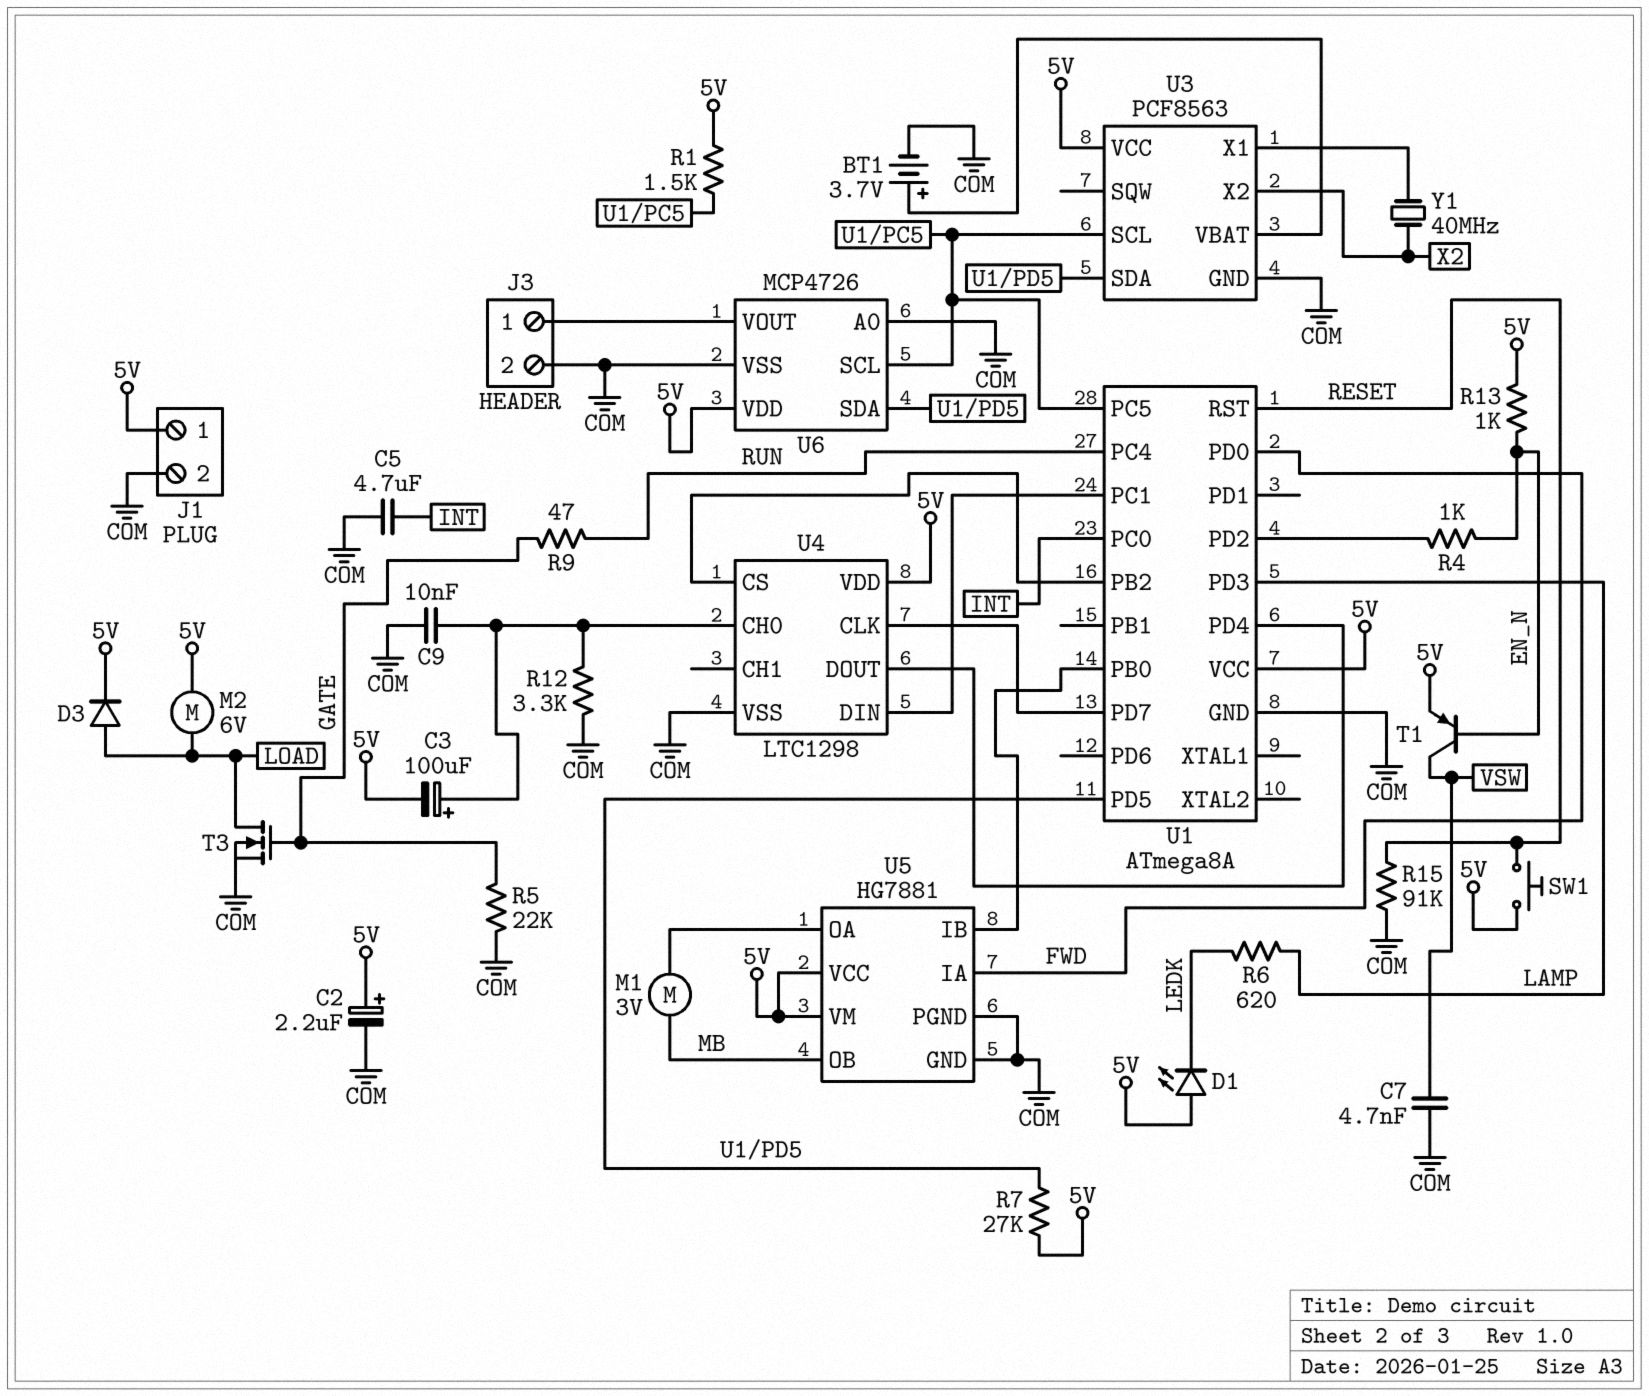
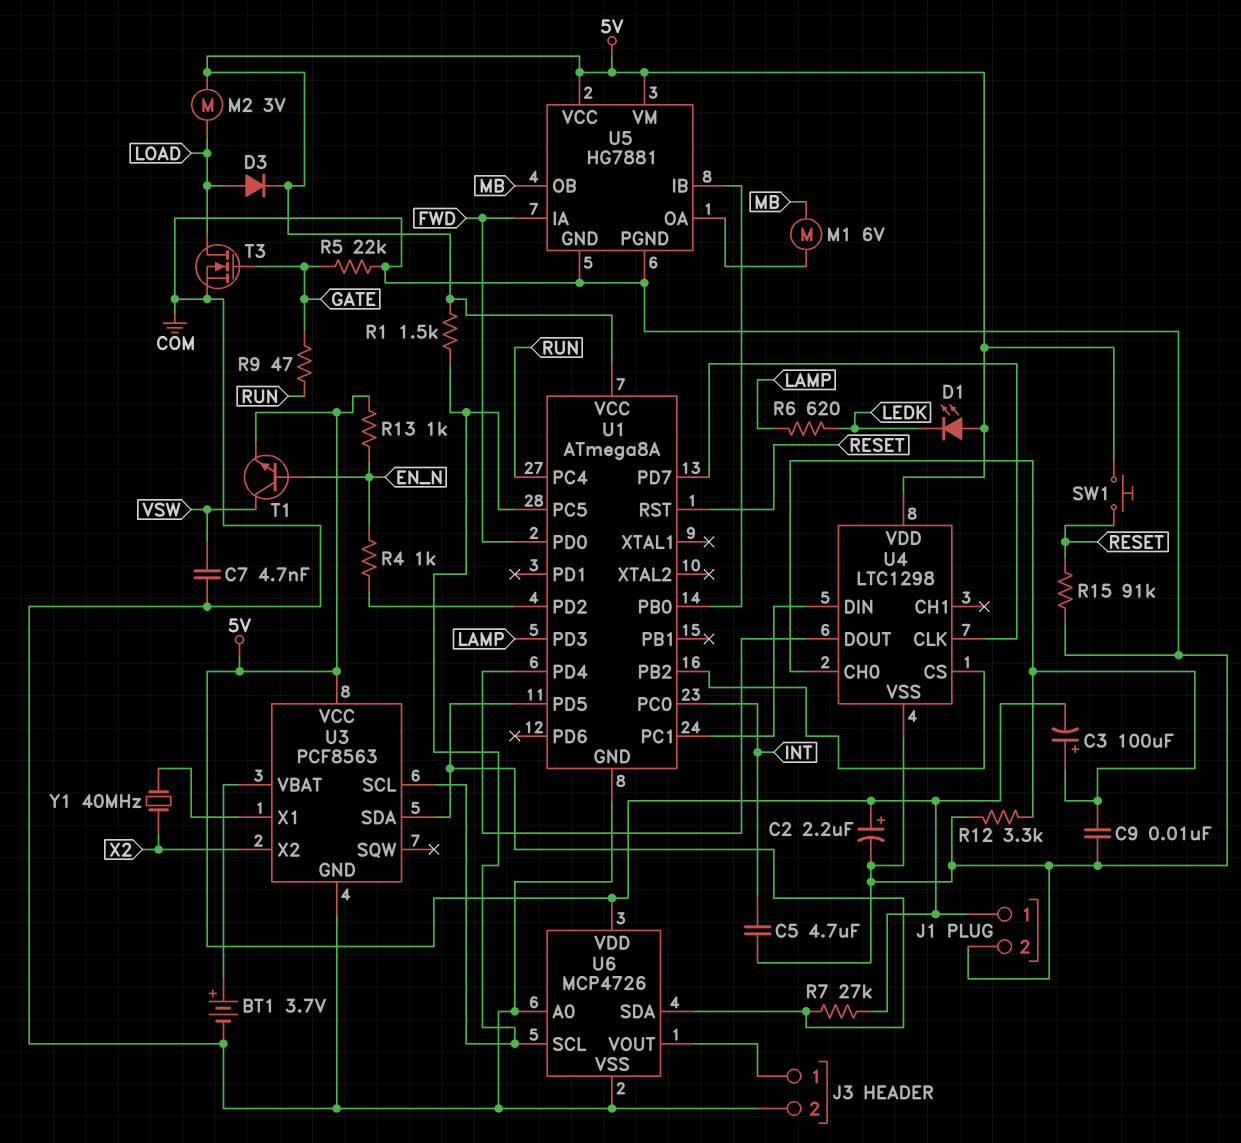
M1: motor 3V (MB, U5/OA) -> motor 6V (MB, U5/OA)
M2: motor 6V (5V, LOAD) -> motor 3V (5V, LOAD)
T1: PNP (B EN_N, C VSW, E 5V) -> NPN (B EN_N, C VSW, E 5V)

